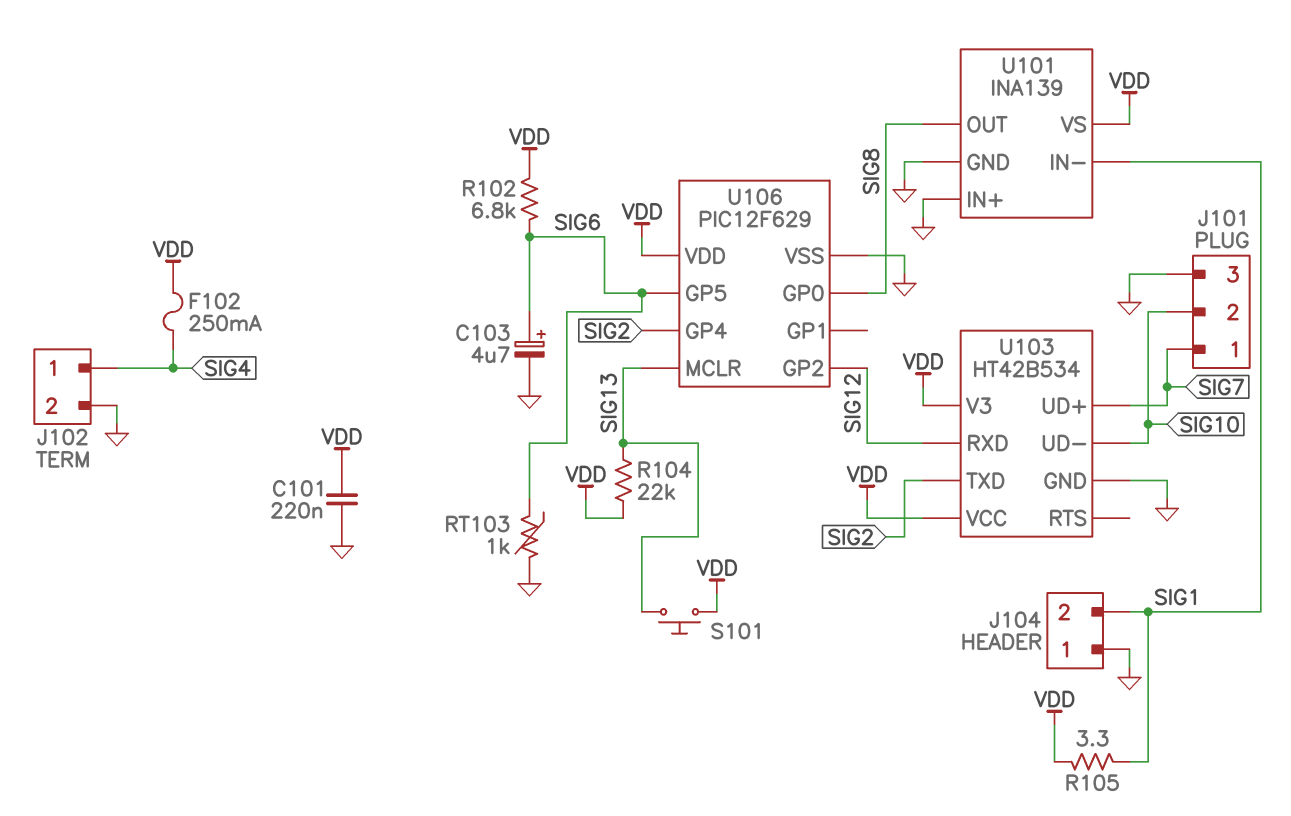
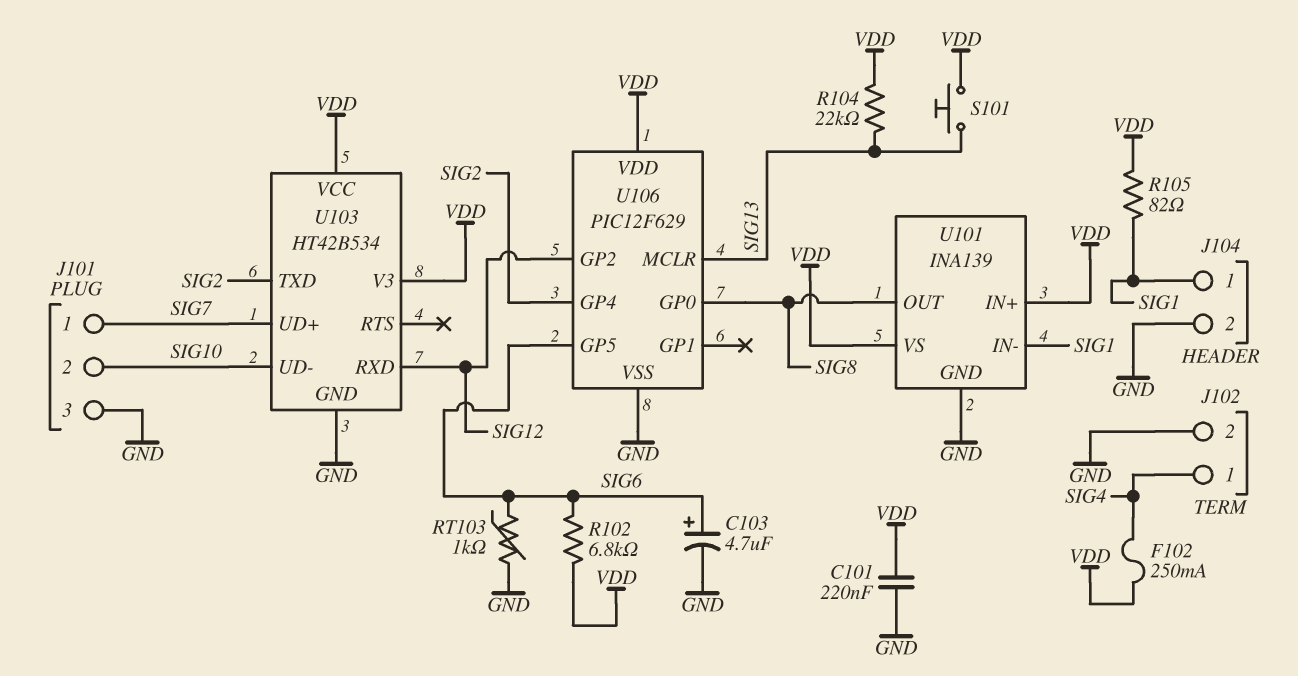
J104 pin 1: GND -> SIG1
J104 pin 2: SIG1 -> GND
R105: 3.3 (SIG1, VDD) -> 82 (SIG1, VDD)
U101 pin IN+: GND -> VDD

